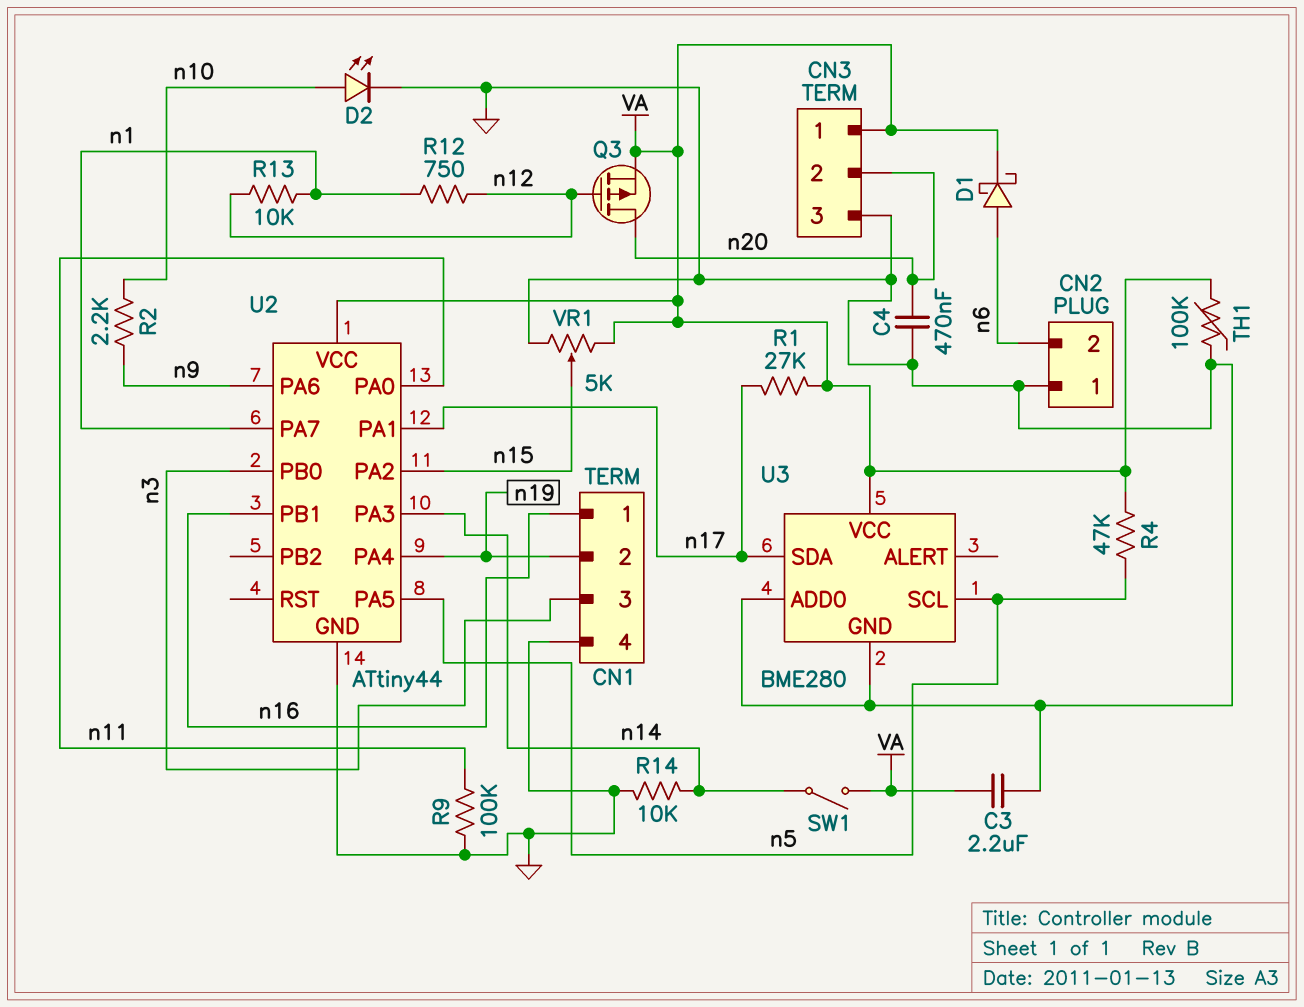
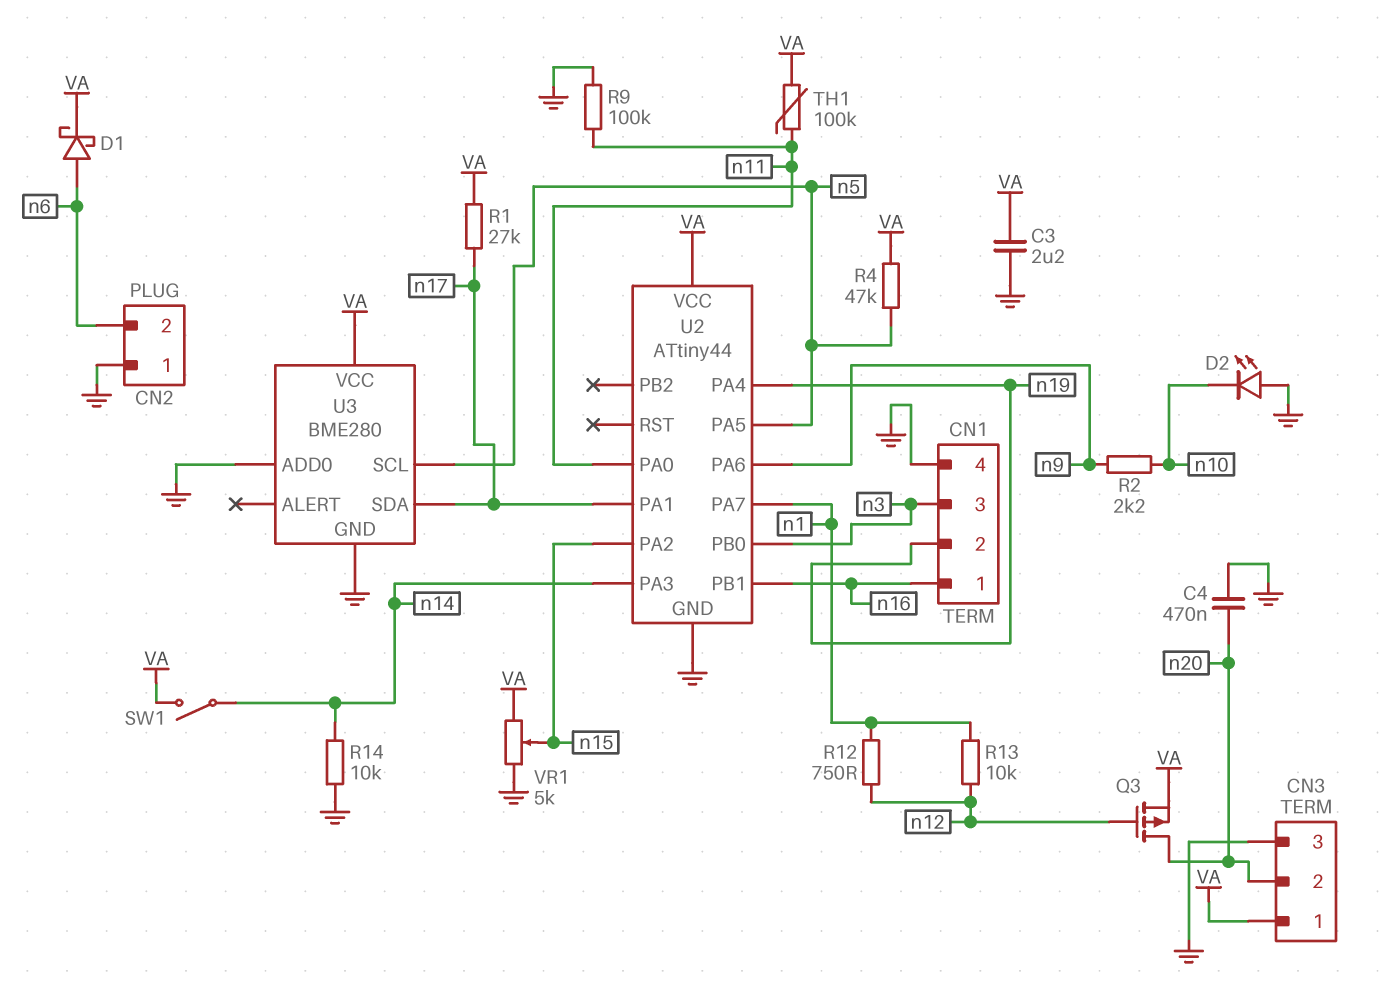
D2: LED (A n10, K GND) -> LED (A GND, K n10)
TH1: 100k (GND, VA) -> 100k (VA, n11)

